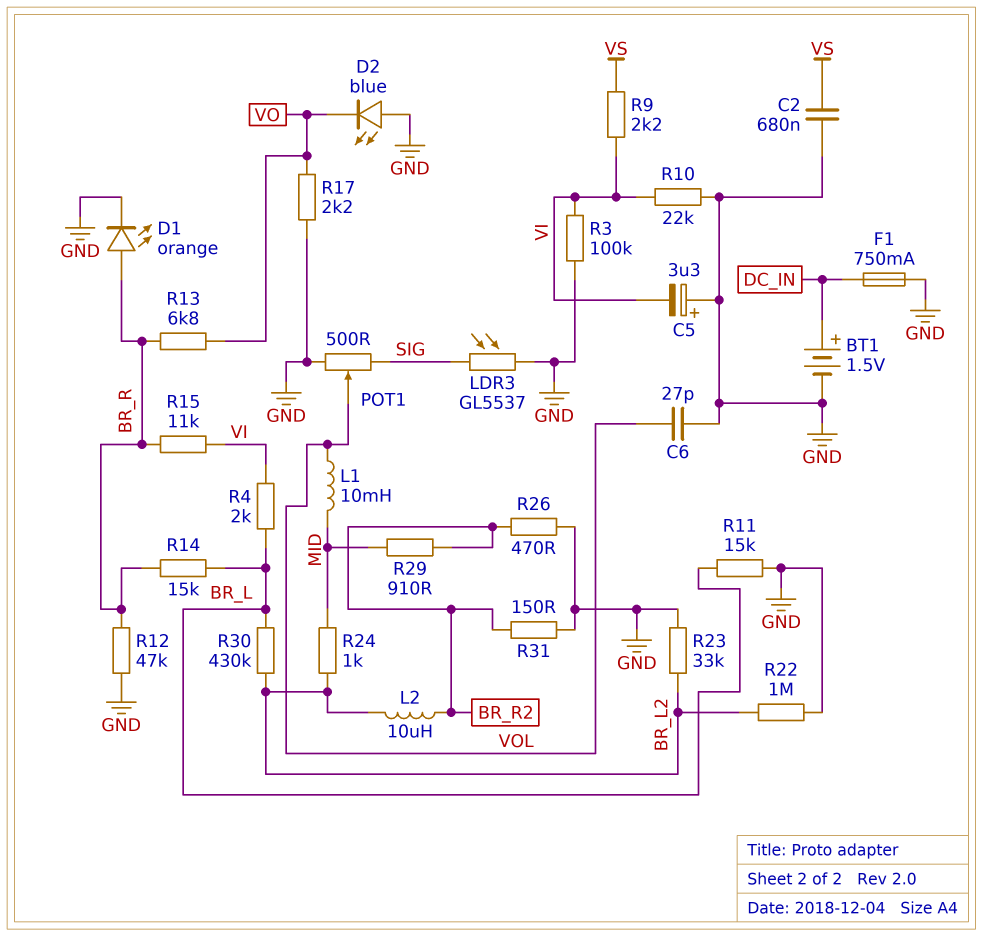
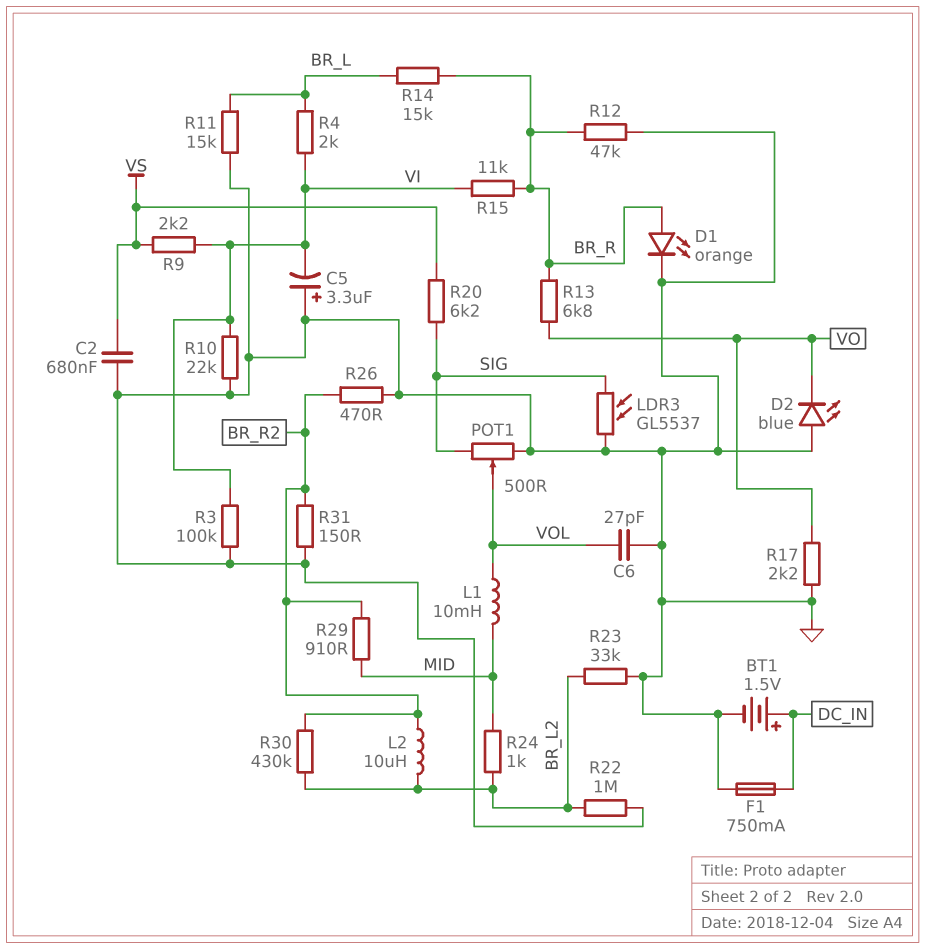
R20: none -> 6.2k (SIG, VS)
R30: 430k (BR_L, BR_L2) -> 430k (BR_L2, BR_R2)

